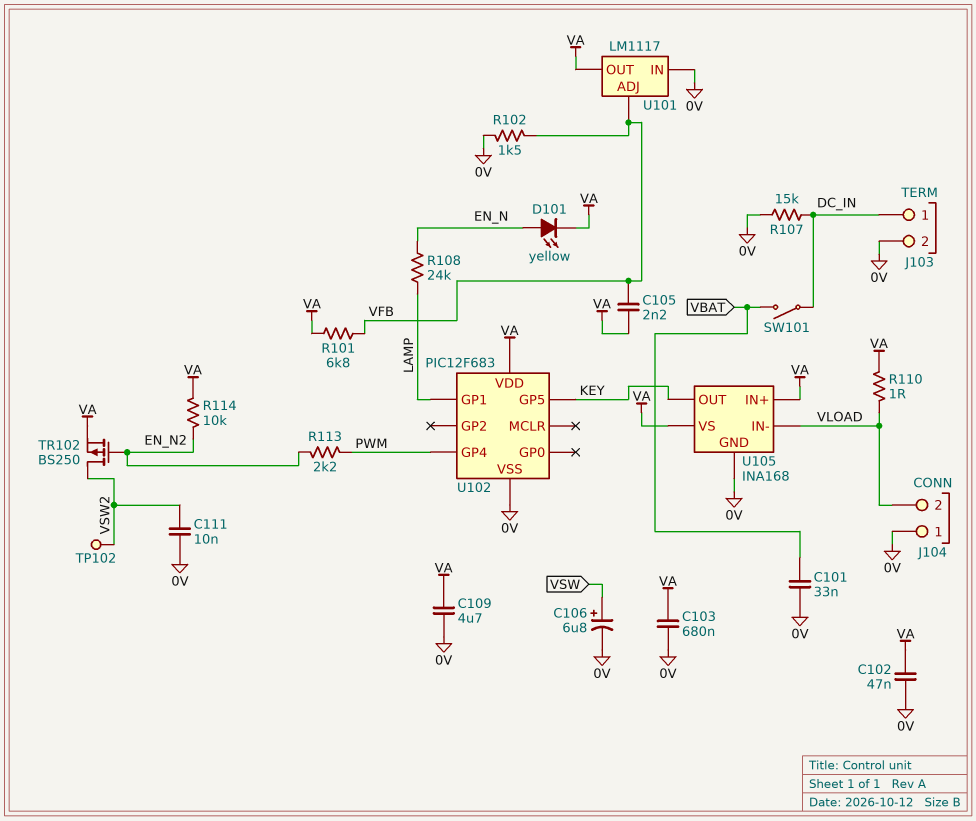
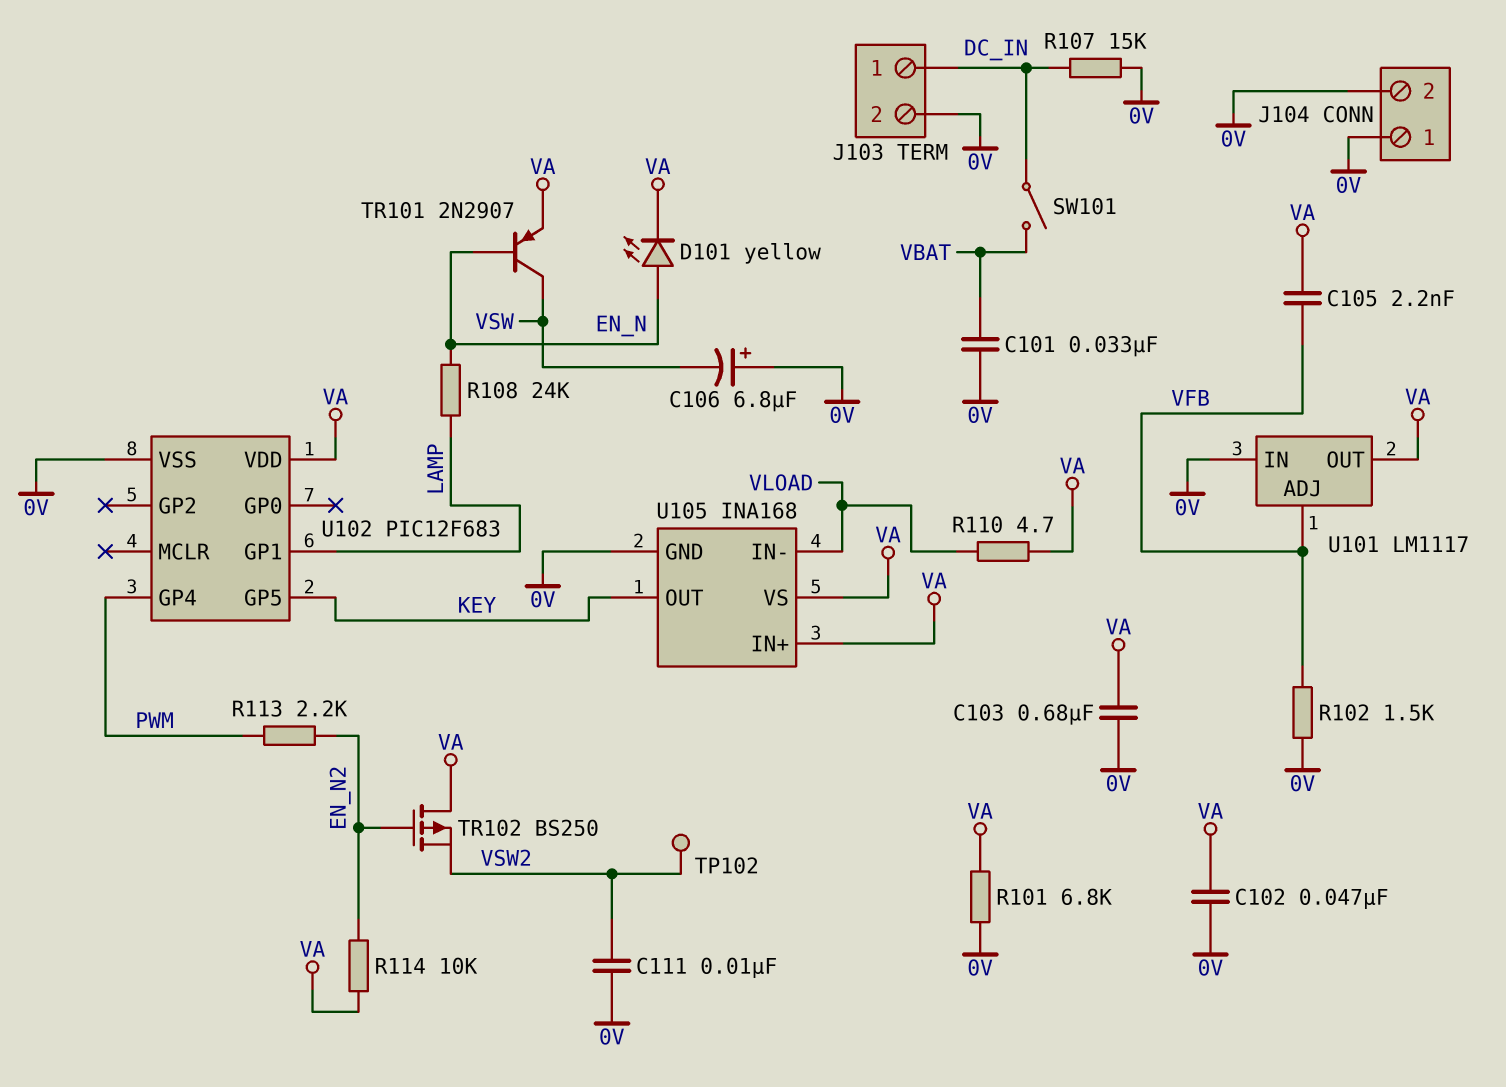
C106: 6.8uF (plus VSW, minus 0V) -> 6.8uF (plus 0V, minus VSW)
C109: 4.7uF (0V, VA) -> none
J104 pin 2: VLOAD -> 0V
R101: 6.8k (VA, VFB) -> 6.8k (0V, VA)
R110: 1 (VA, VLOAD) -> 4.7 (VA, VLOAD)
TR101: none -> PNP 2N2907 (B EN_N, C VSW, E VA)
TR102: PMOS BS250 (G EN_N2, D VSW2, S VA) -> PMOS BS250 (G EN_N2, D VA, S VSW2)

